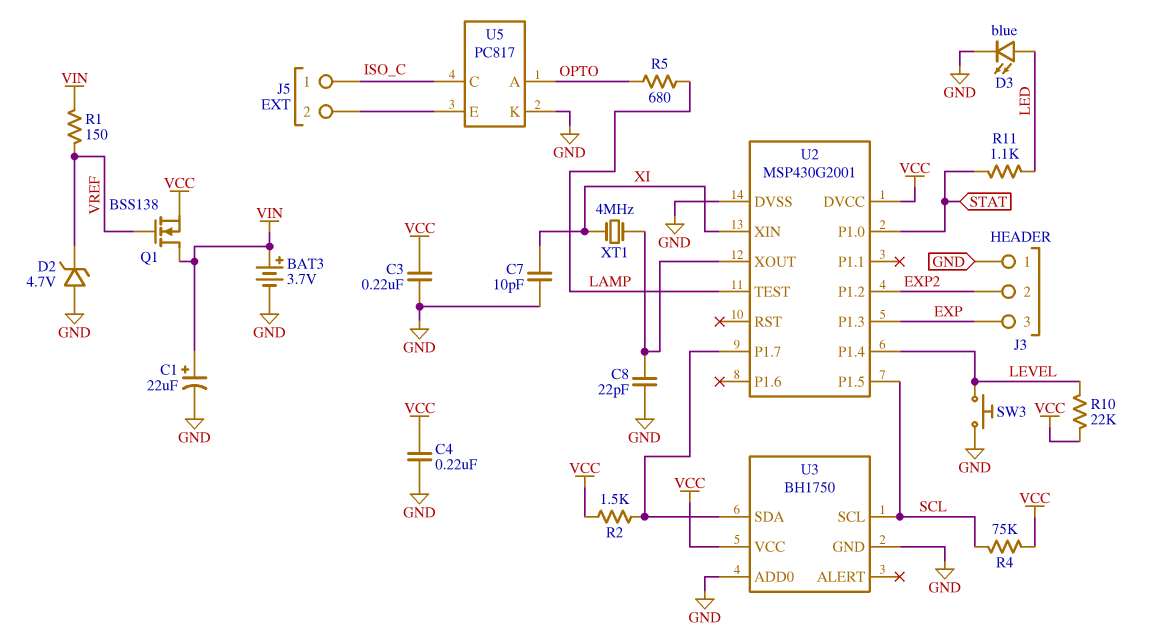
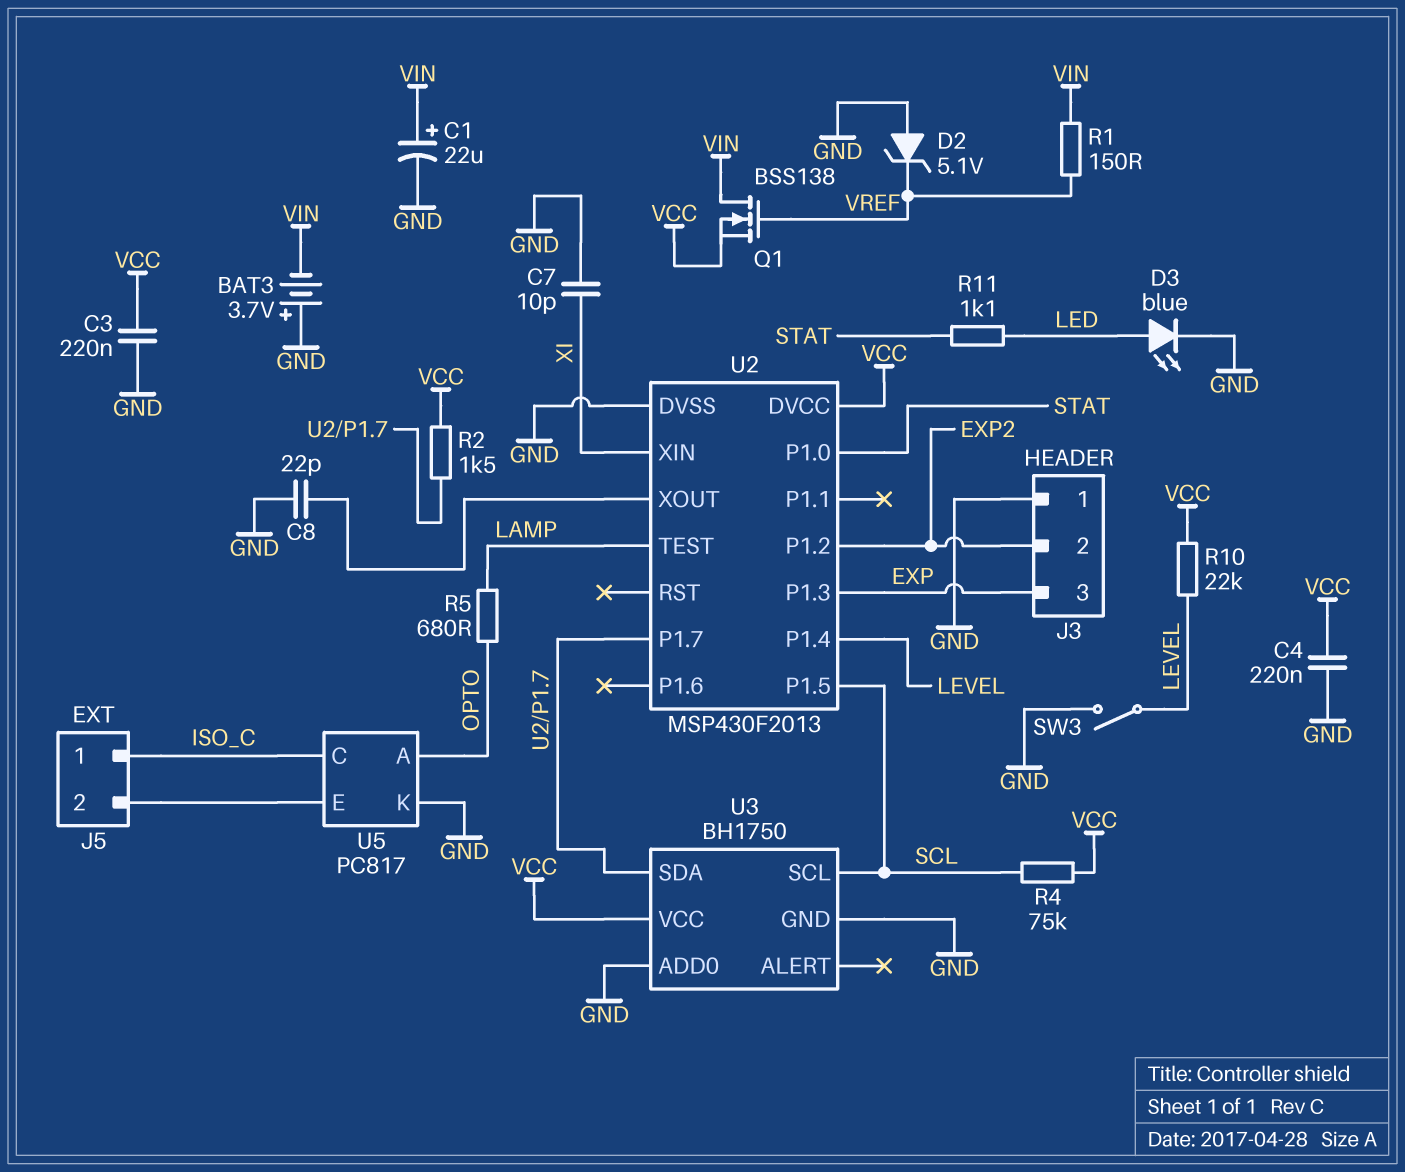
BAT3: 3.7V (plus VIN, minus GND) -> 3.7V (plus GND, minus VIN)
D2: zener 4.7V (A GND, K VREF) -> zener 5.1V (A GND, K VREF)
SW3: button (GND, LEVEL) -> switch (GND, LEVEL)
U2: MSP430G2001 -> MSP430F2013
XT1: 4MHz (U2/XOUT, XI) -> none

